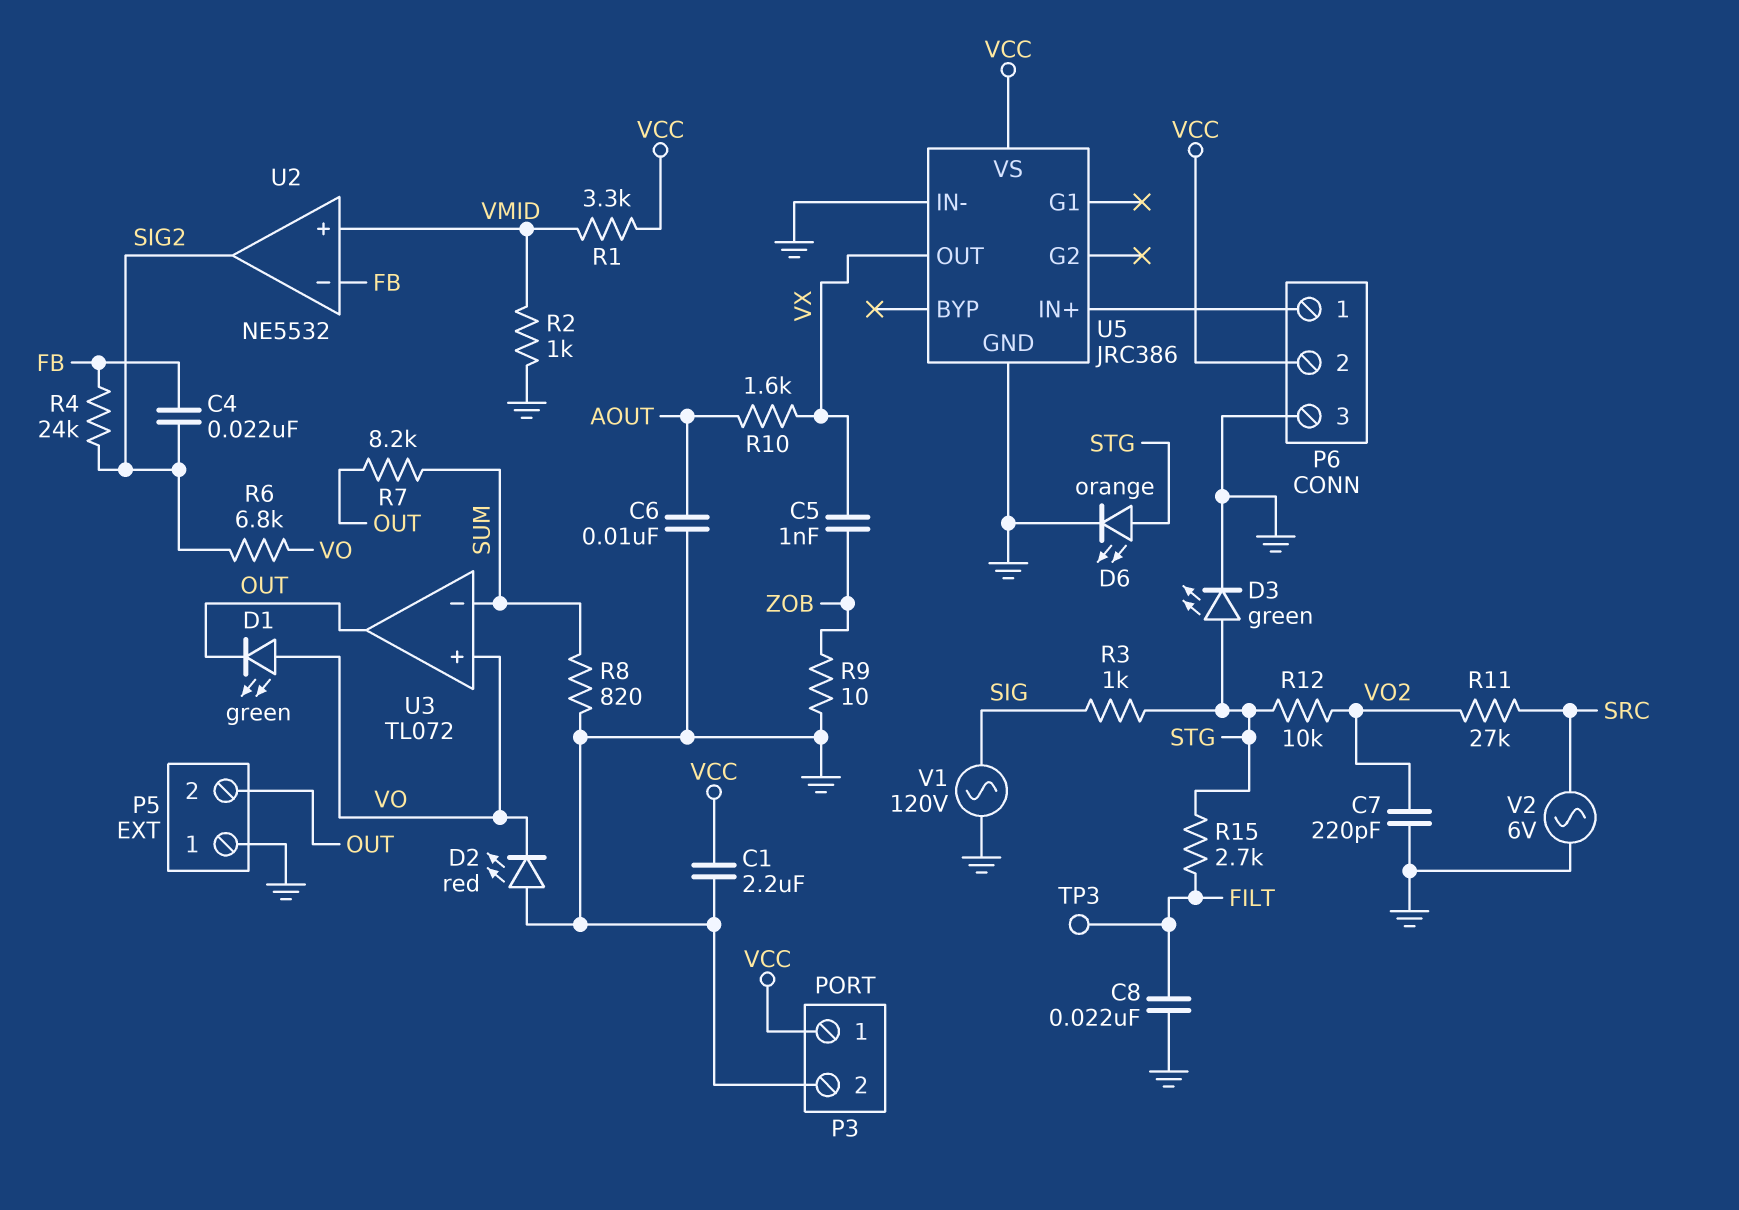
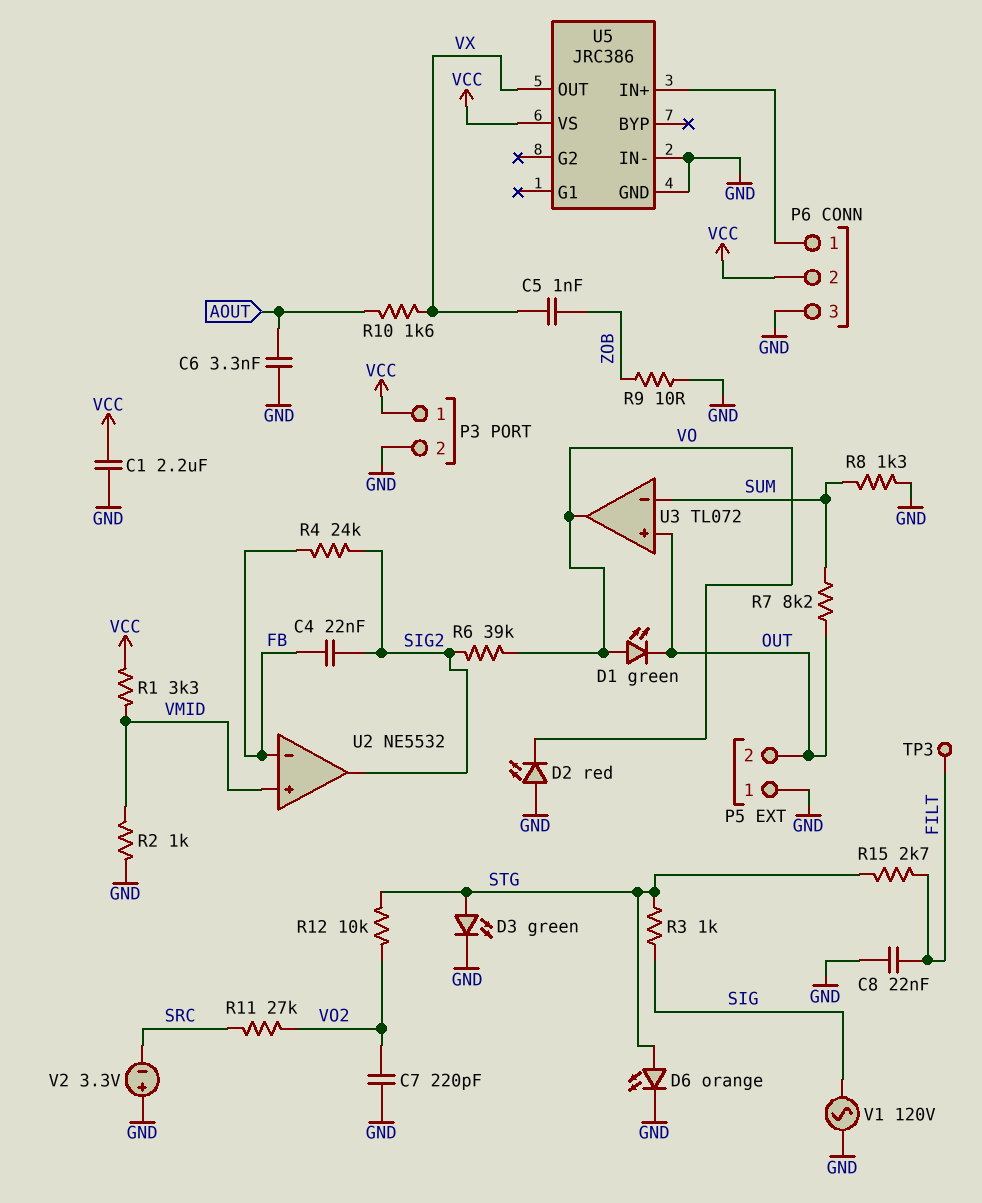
C6: 10nF (AOUT, GND) -> 3.3nF (AOUT, GND)
R6: 6.8k (SIG2, VO) -> 39k (SIG2, VO)
R8: 820 (GND, SUM) -> 1.3k (GND, SUM)
U3 pin in+: VO -> OUT
U3 pin out: OUT -> VO
V2: AC 6V (GND, SRC) -> 3.3V (plus GND, minus SRC)

